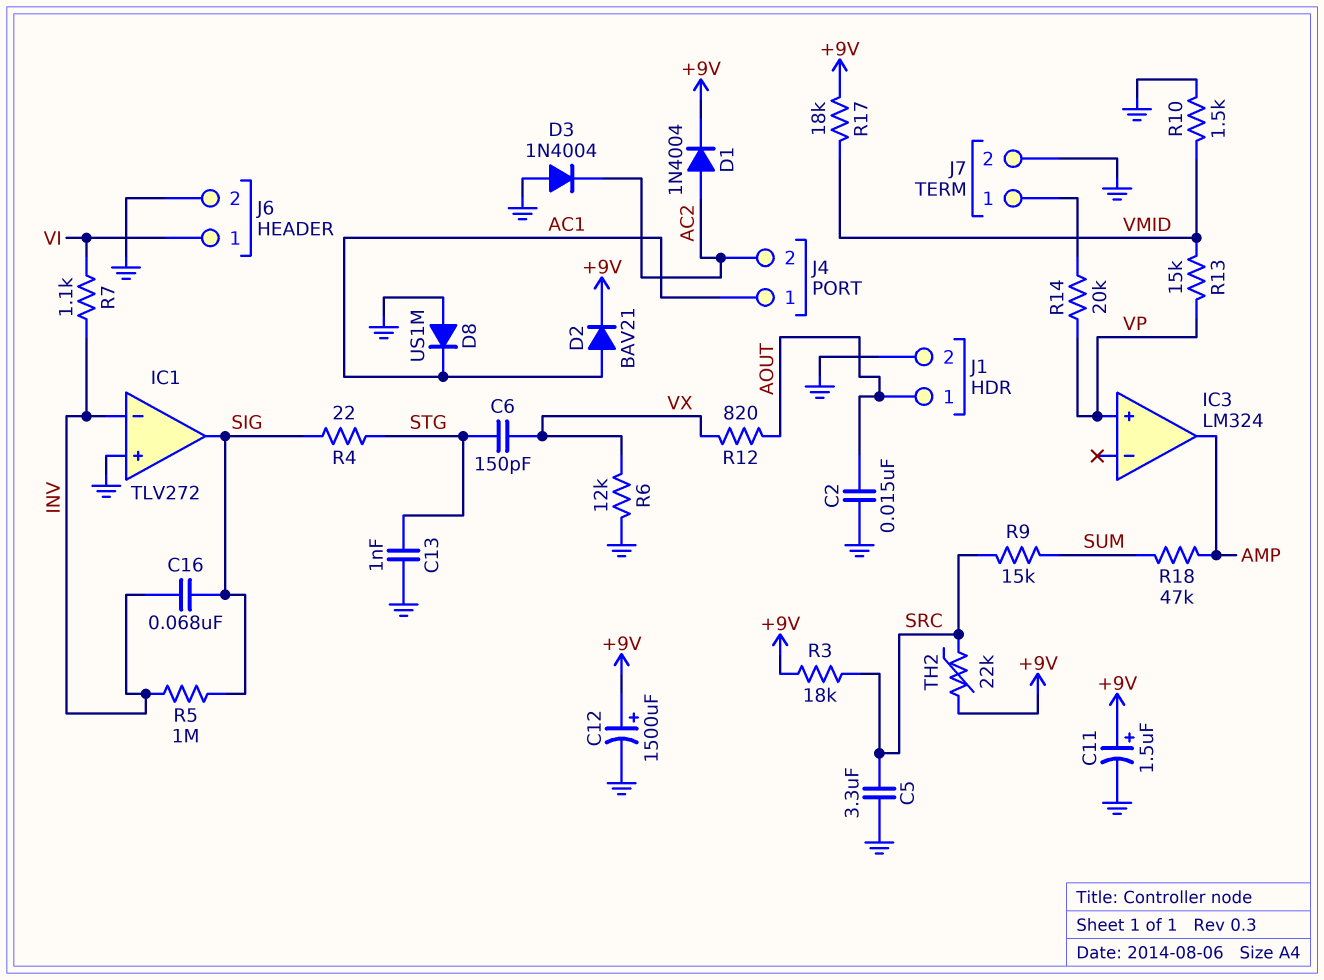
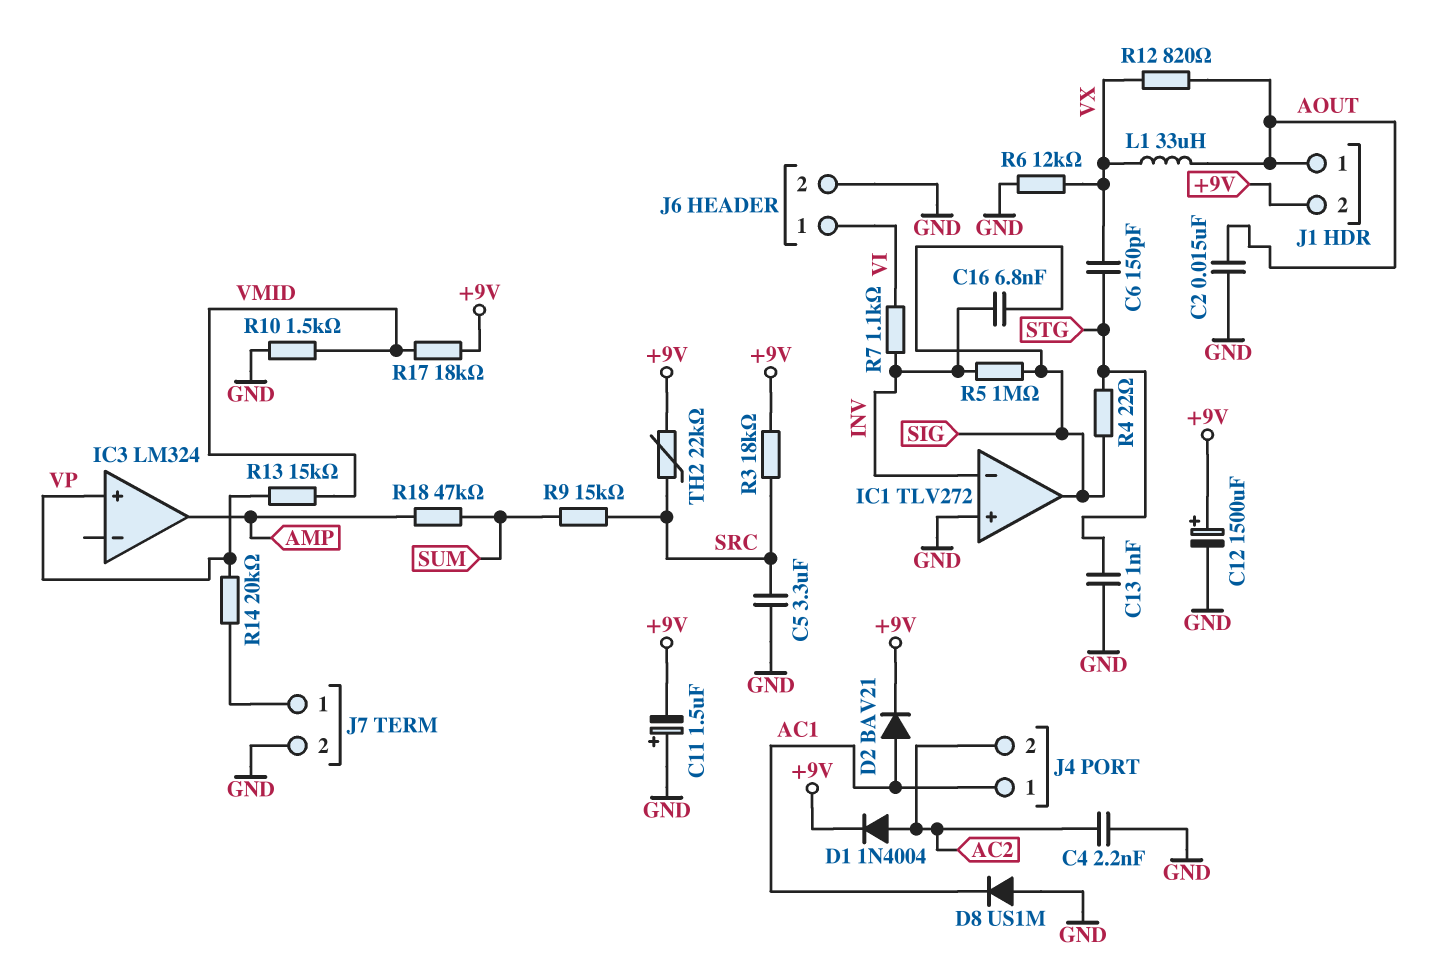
C4: none -> 2.2nF (AC2, GND)
C11: 1.5uF (plus +9V, minus GND) -> 1.5uF (plus GND, minus +9V)
C16: 68nF (INV, SIG) -> 6.8nF (INV, SIG)
D3: diode 1N4004 (A GND, K AC2) -> none
J1 pin 2: GND -> +9V
L1: none -> 33uH (AOUT, VX)

